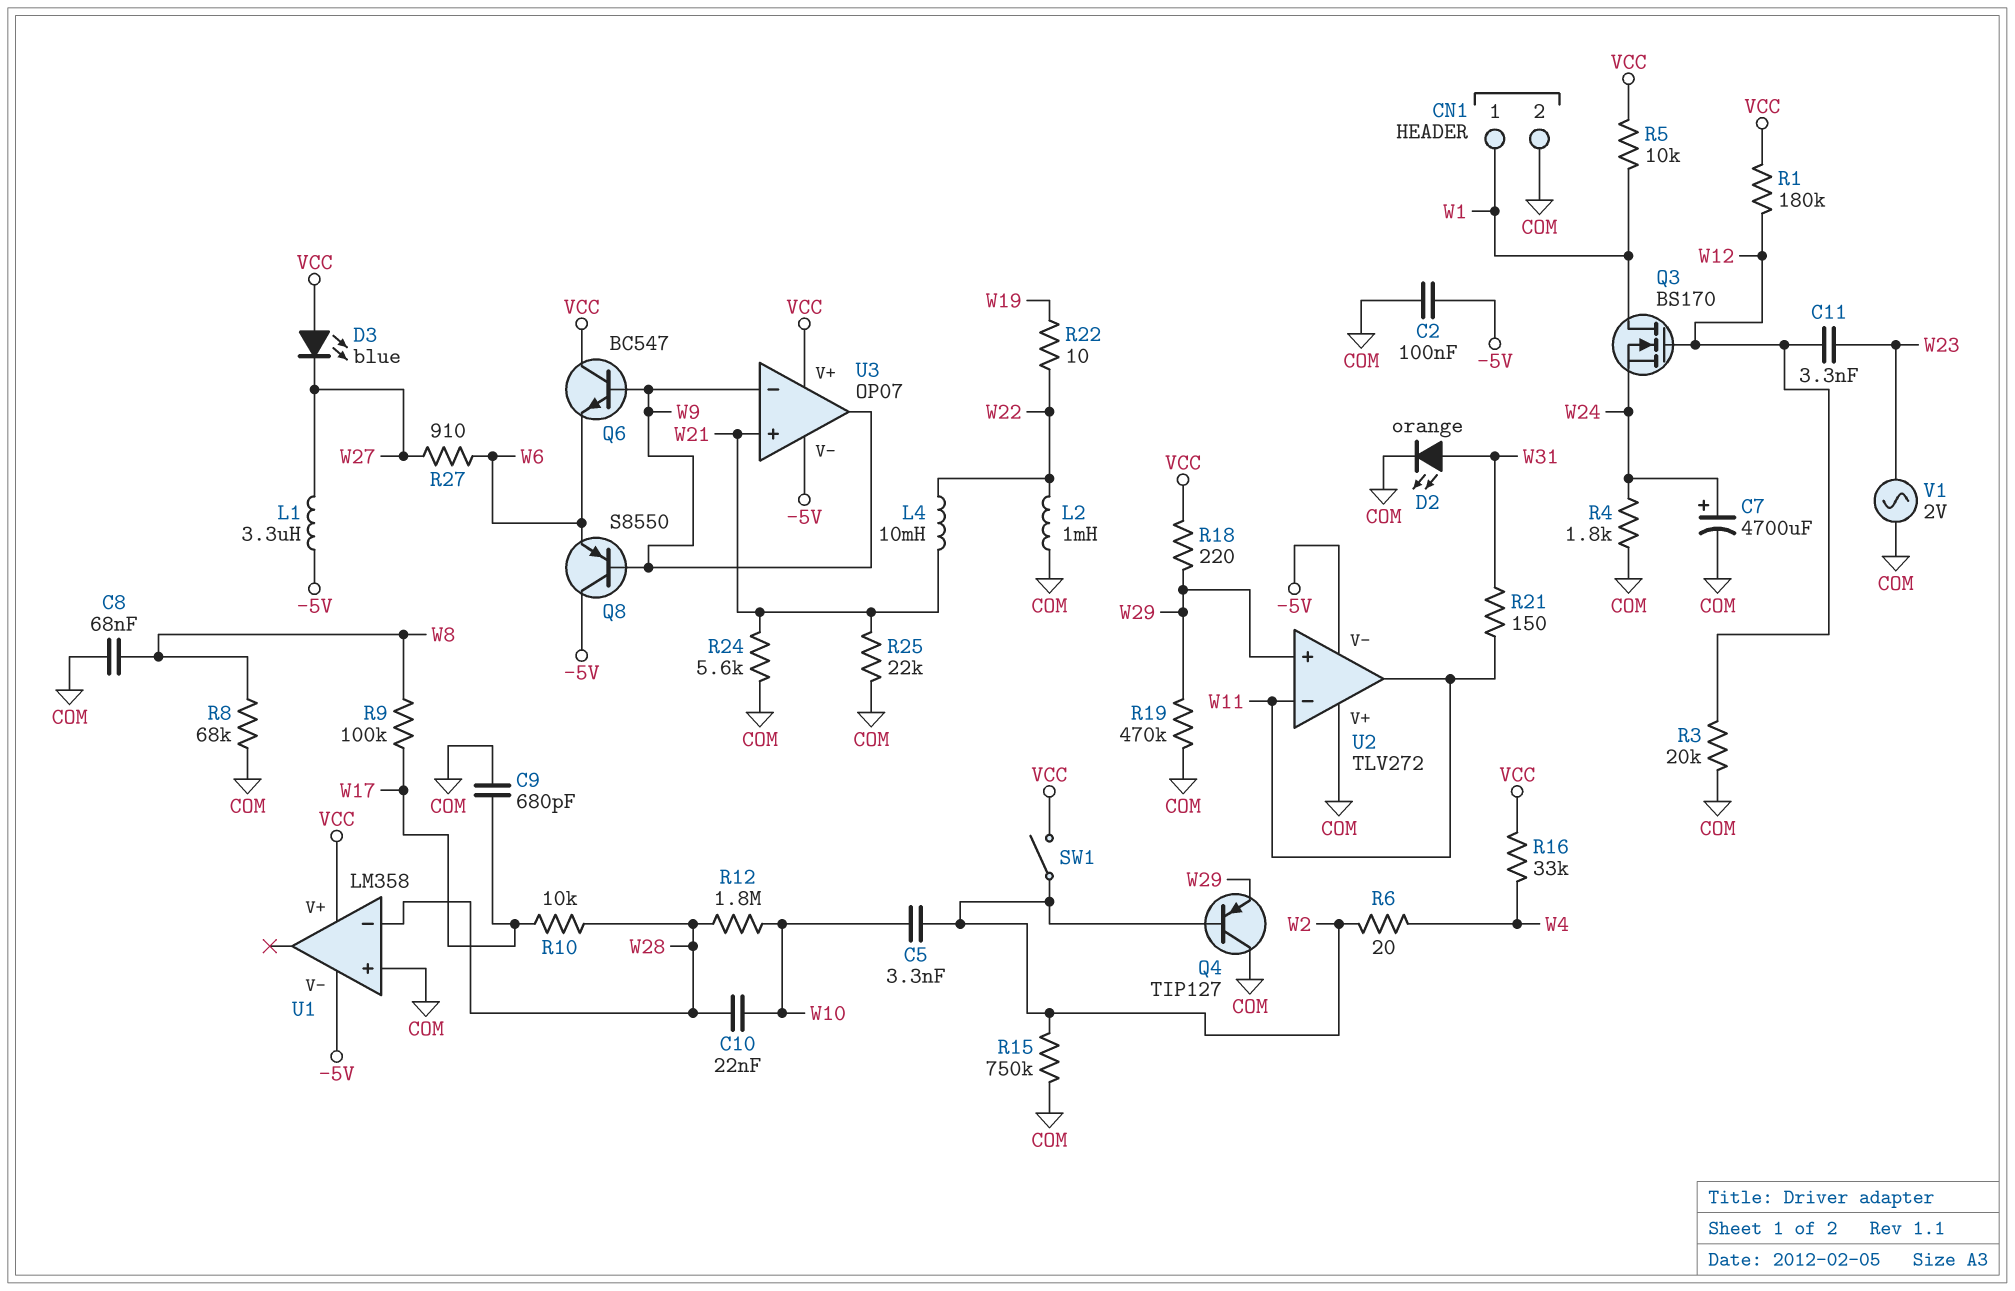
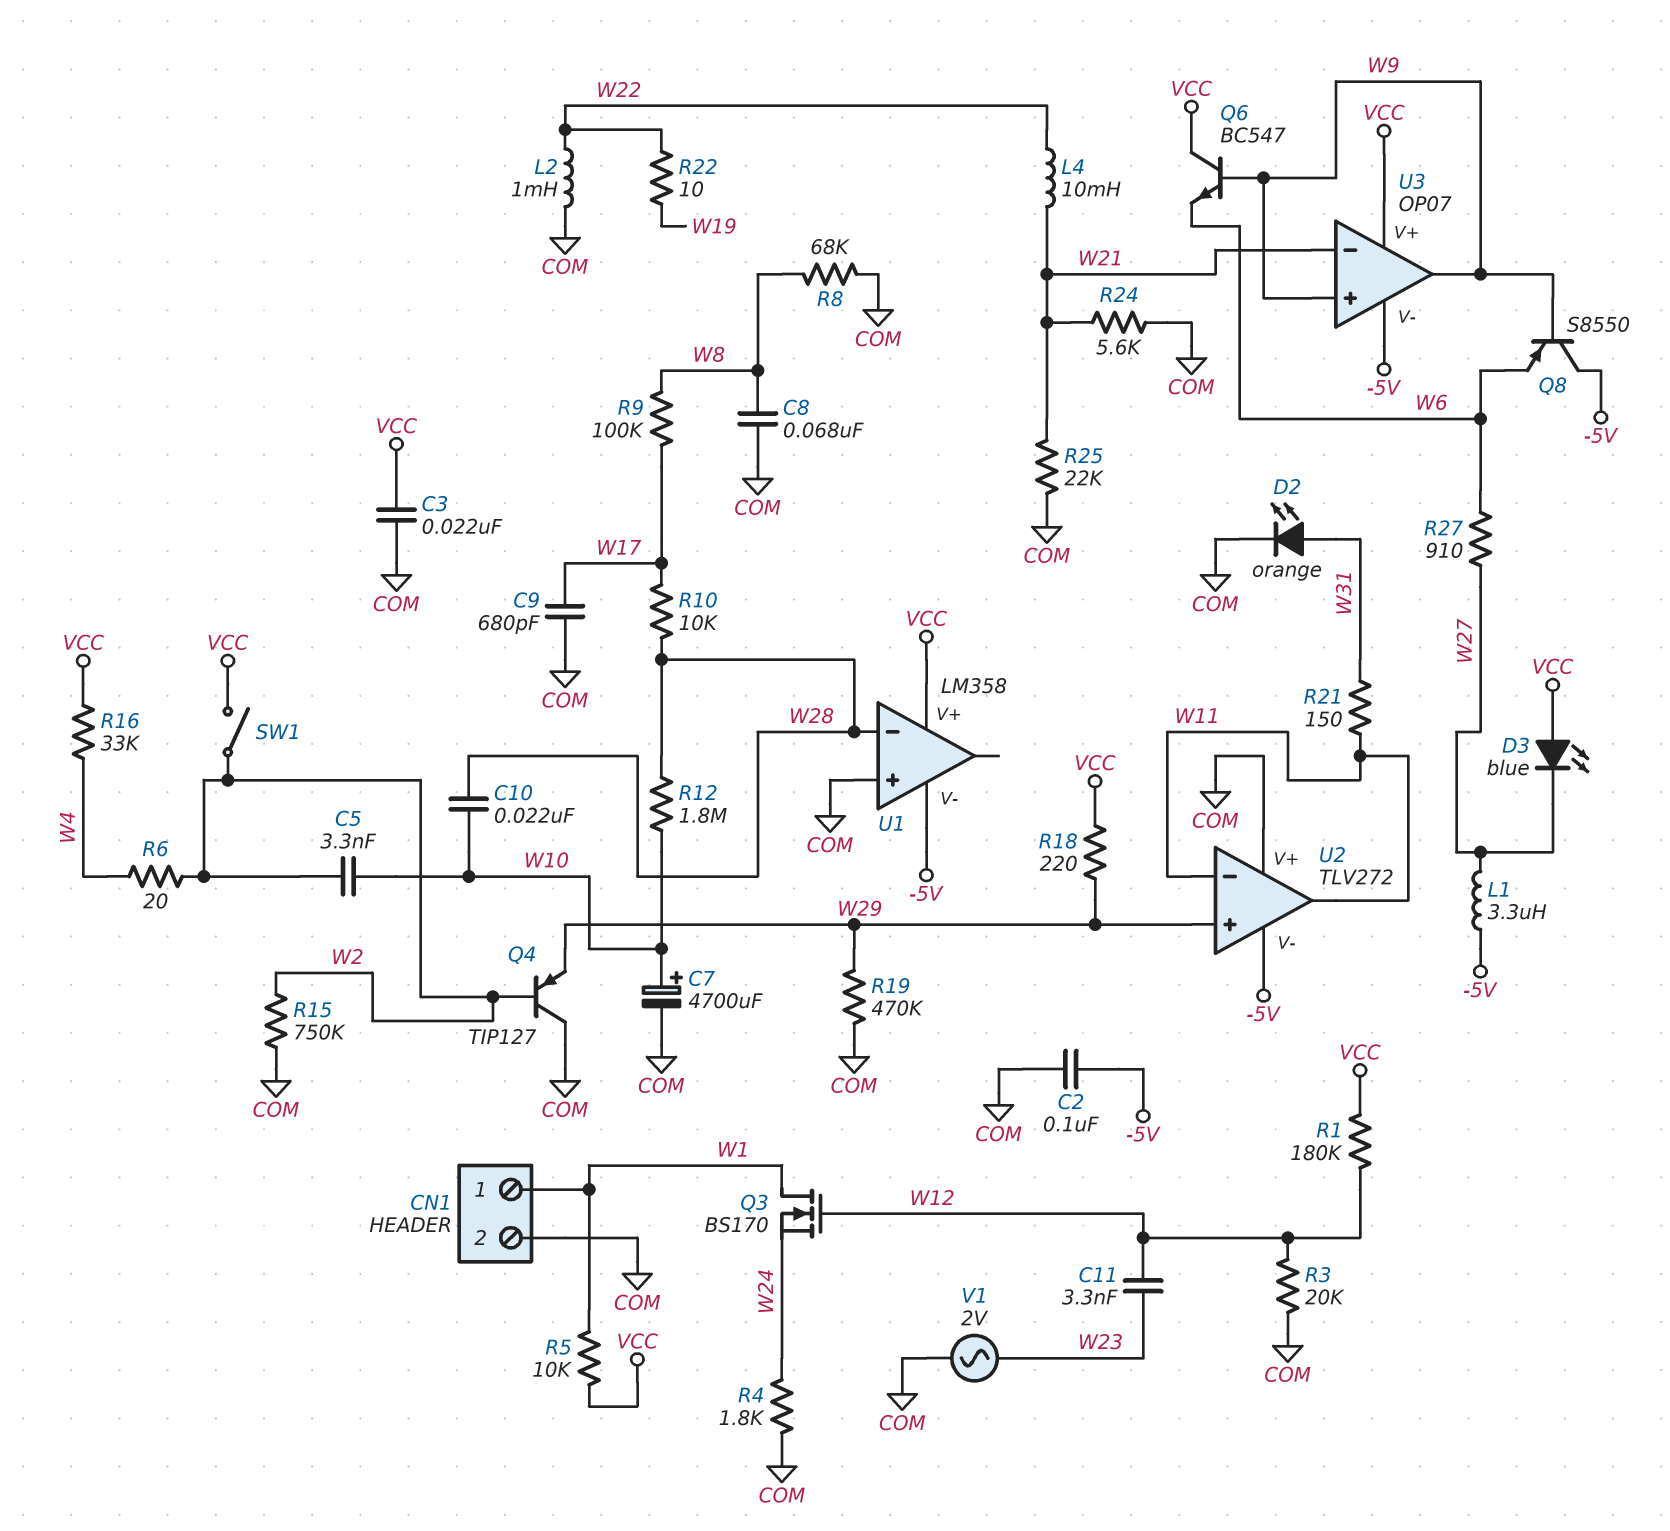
C3: none -> 22nF (COM, VCC)
C7: 4700uF (plus W24, minus COM) -> 4700uF (plus W10, minus COM)
U3 pin in+: W21 -> W9
U3 pin in-: W9 -> W21

